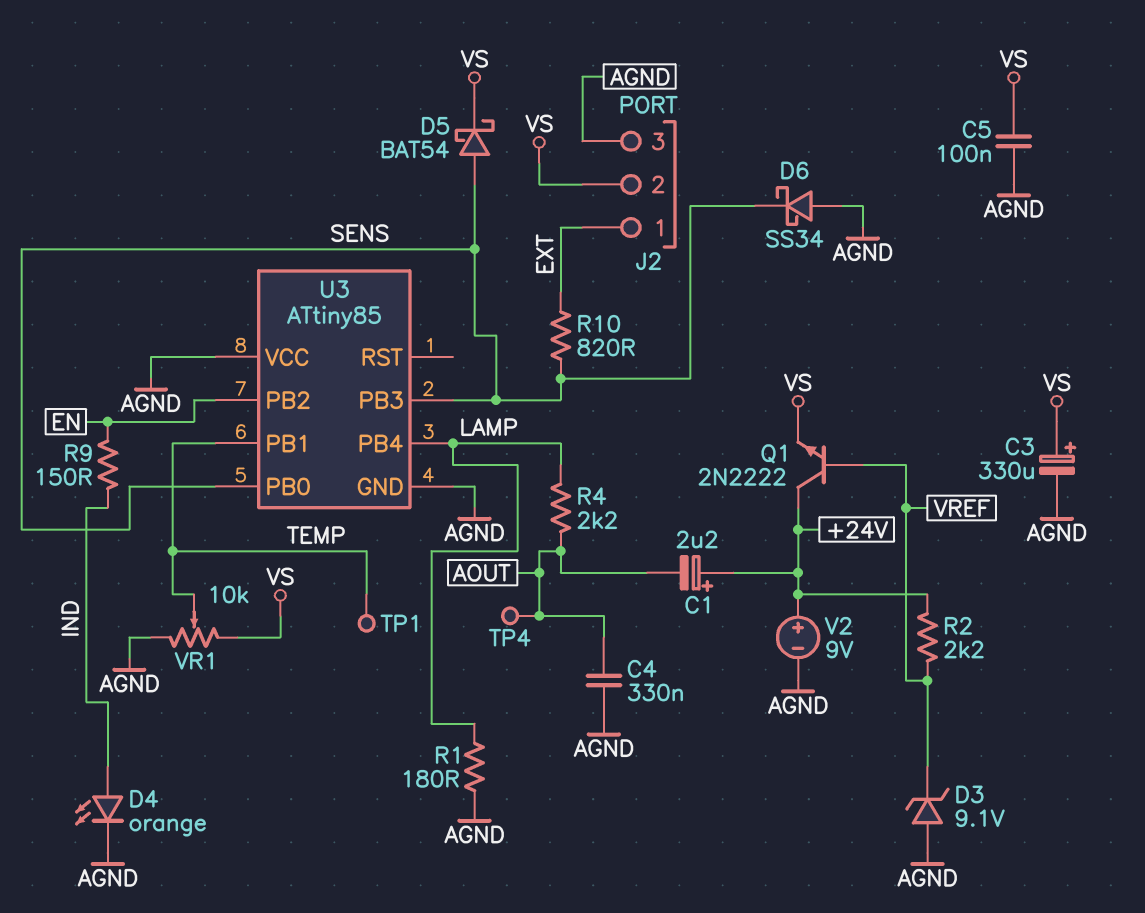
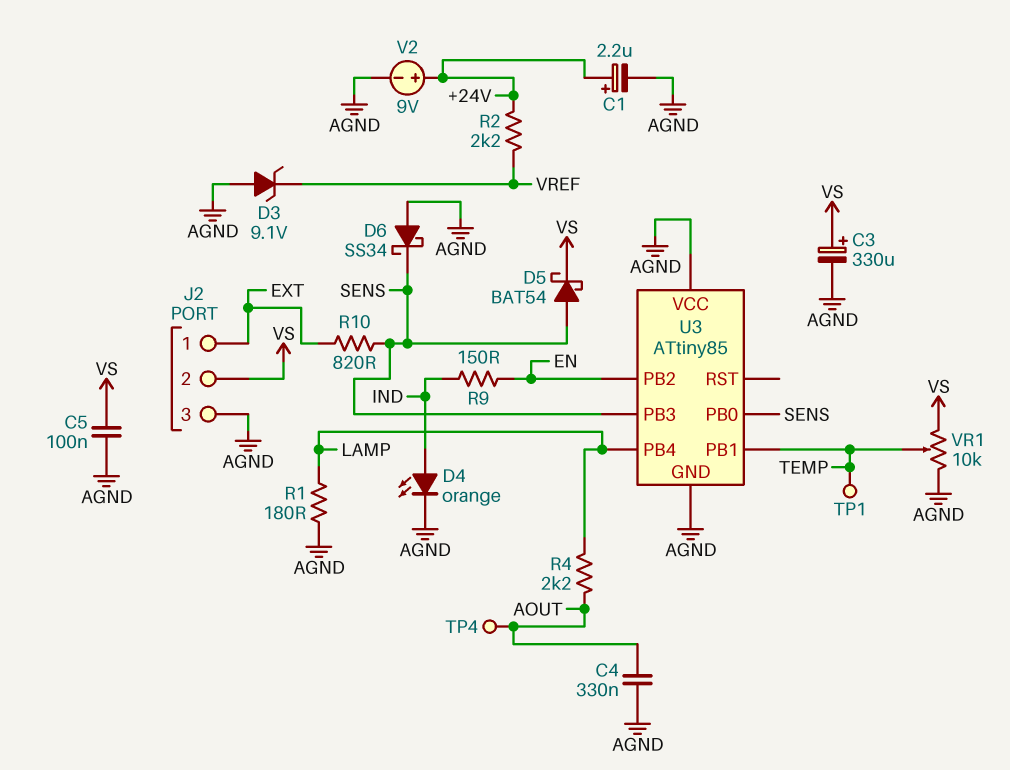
C1: 2.2uF (plus +24V, minus AOUT) -> 2.2uF (plus +24V, minus AGND)
Q1: NPN 2N2222 (B VREF, C +24V, E VS) -> none

